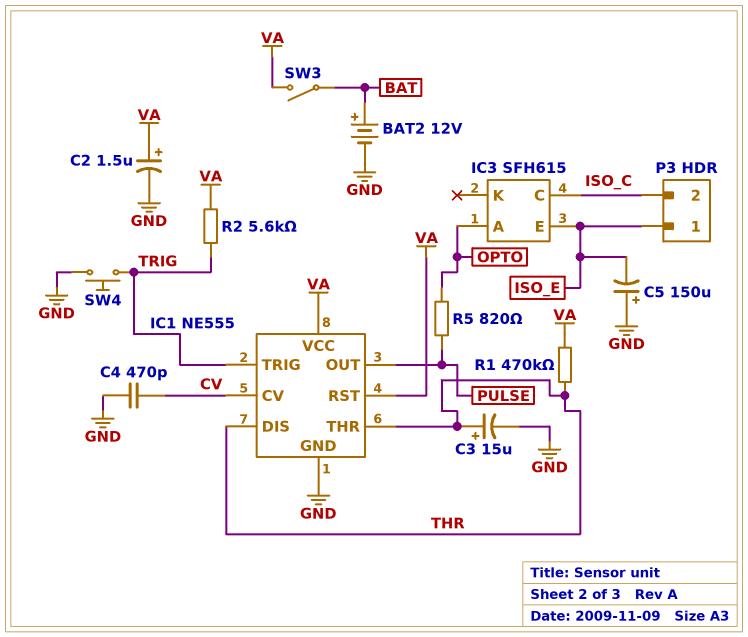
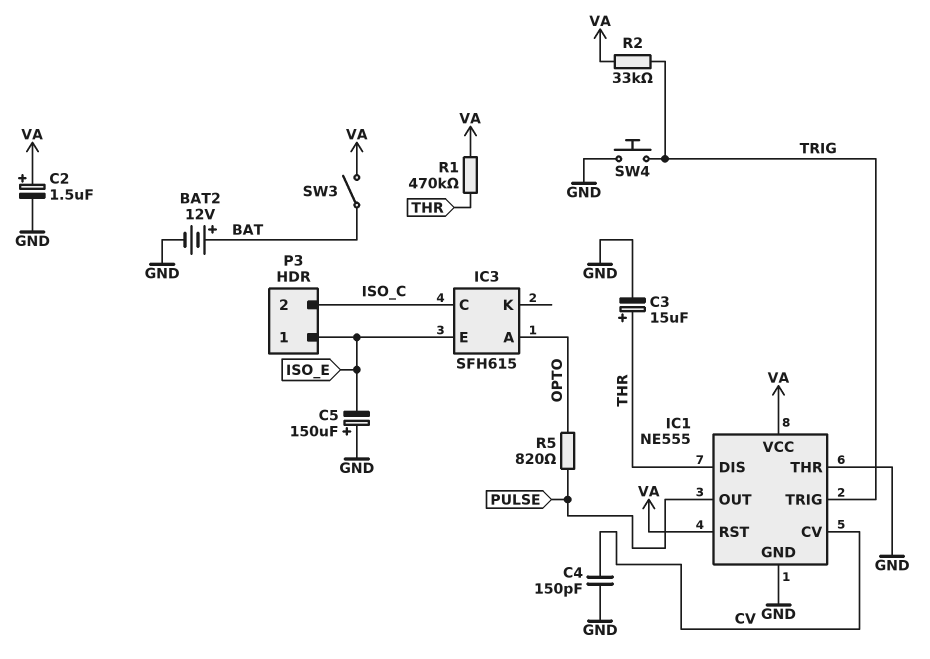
C4: 470pF (CV, GND) -> 150pF (CV, GND)
IC1 pin THR: THR -> GND
R2: 5.6k (TRIG, VA) -> 33k (TRIG, VA)

